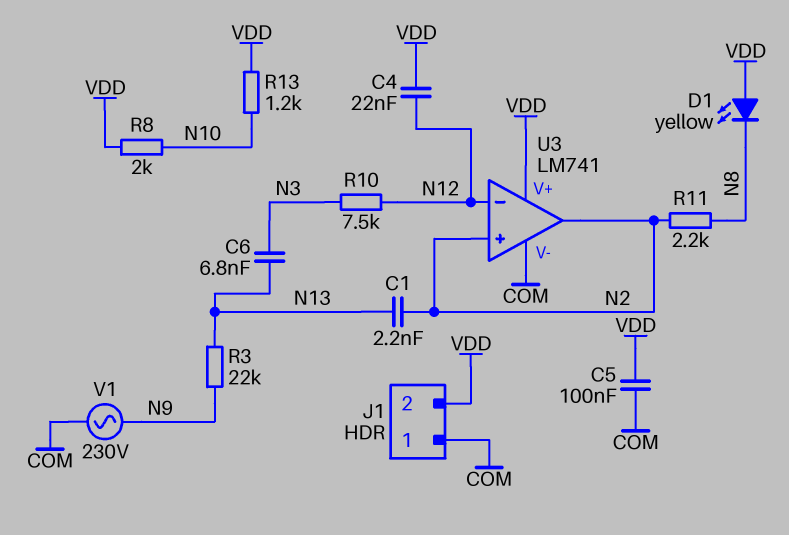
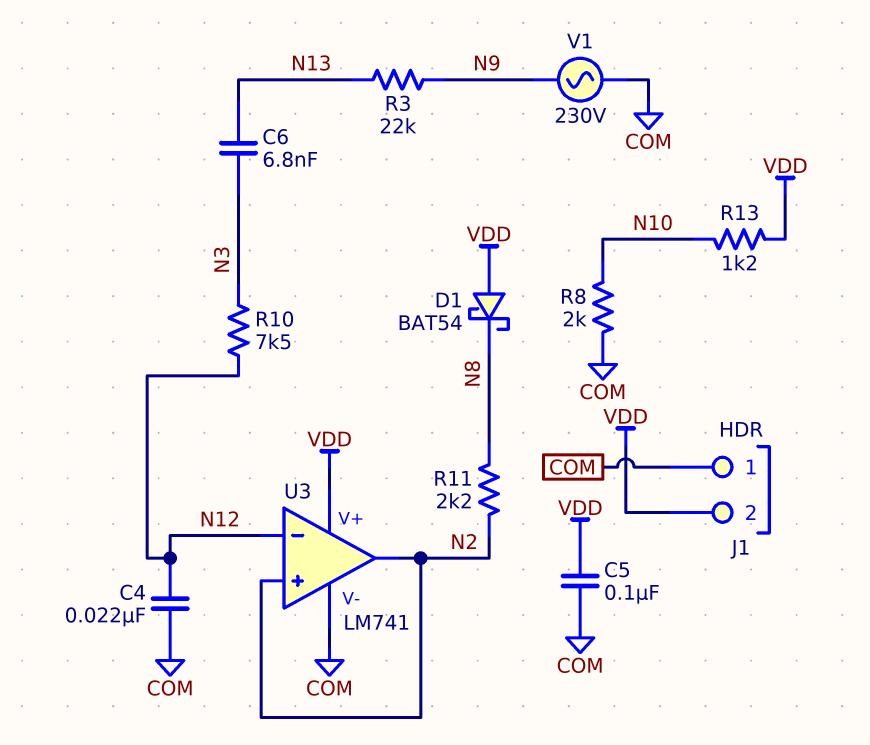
C1: 2.2nF (N2, N13) -> none
C4: 22nF (N12, VDD) -> 22nF (COM, N12)
D1: LED yellow (A VDD, K N8) -> schottky BAT54 (A VDD, K N8)
R8: 2k (N10, VDD) -> 2k (COM, N10)

